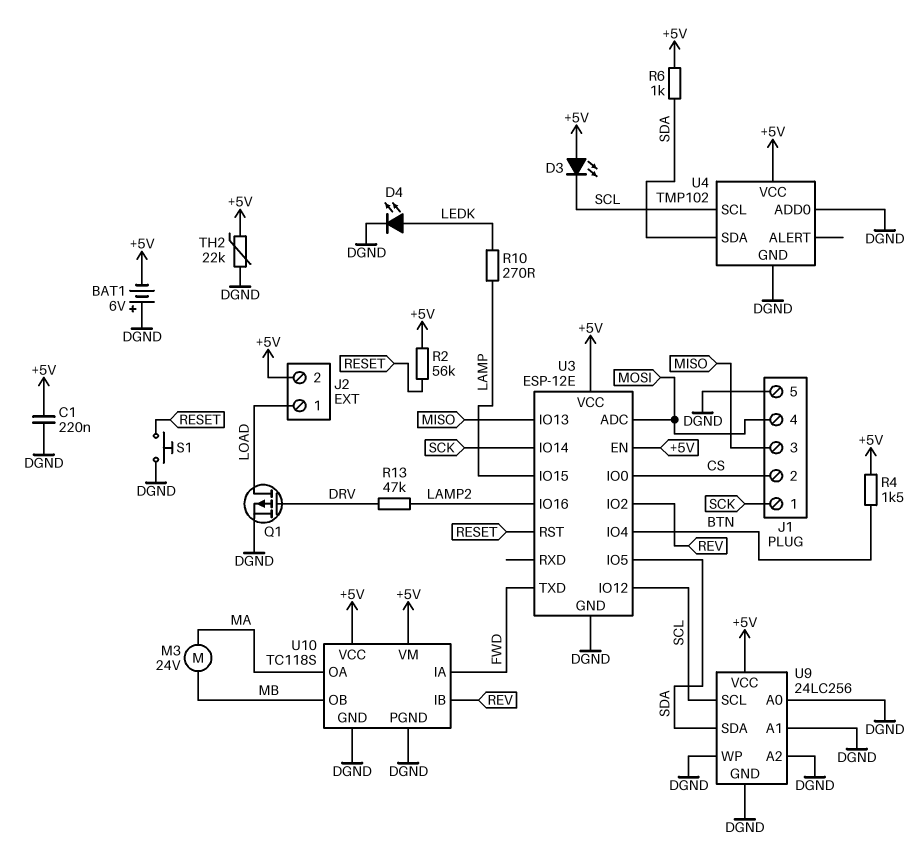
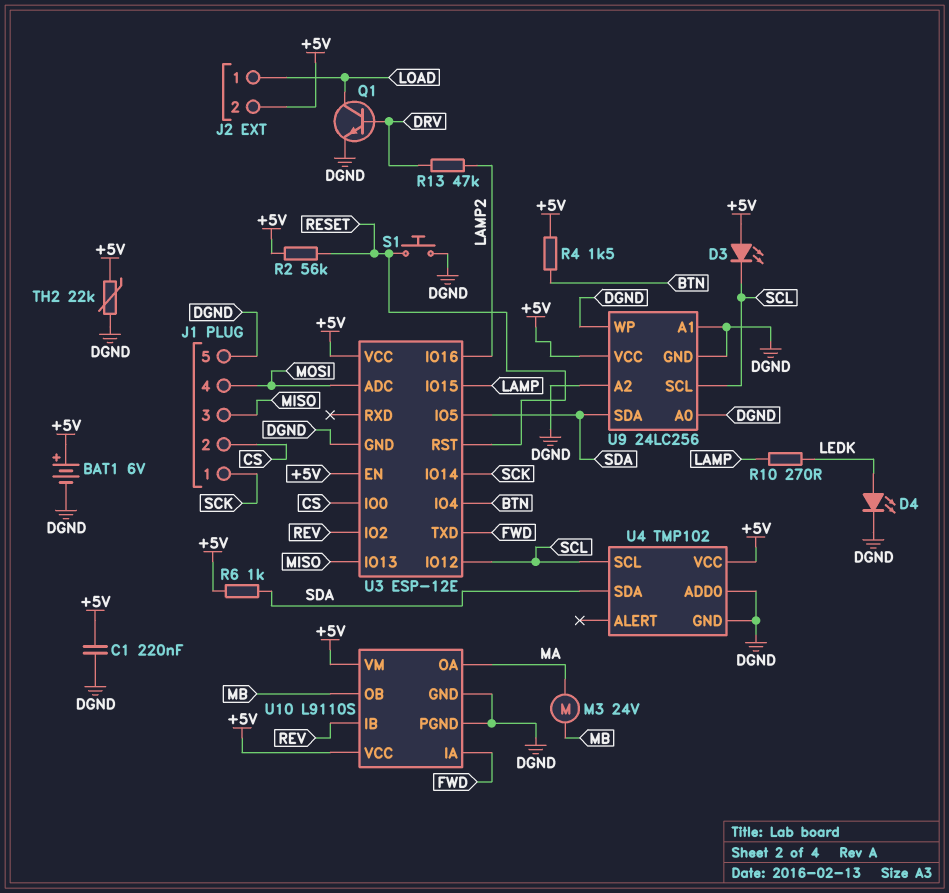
BAT1: 6V (plus DGND, minus +5V) -> 6V (plus +5V, minus DGND)
Q1: PMOS (G DRV, D LOAD, S DGND) -> NPN (B DRV, C LOAD, E DGND)
U10: TC118S -> L9110S

